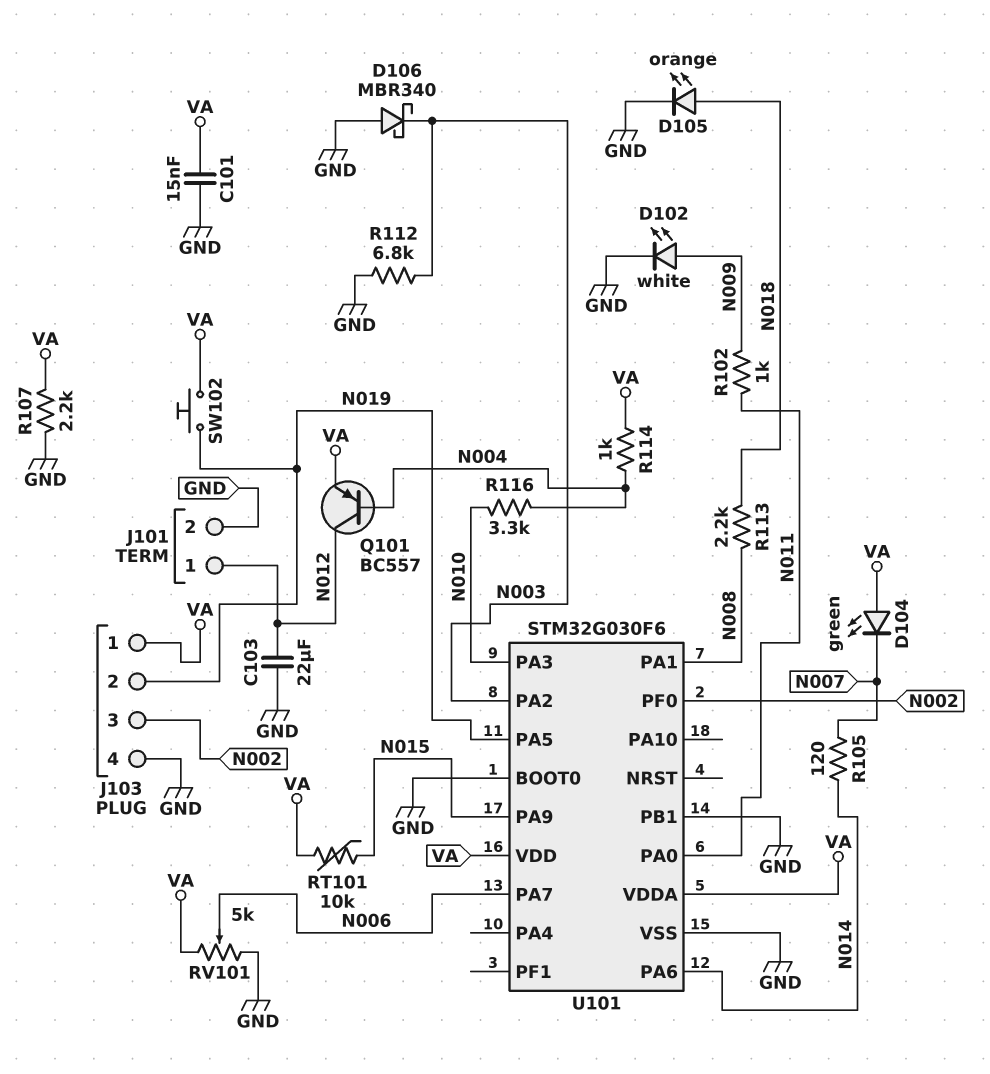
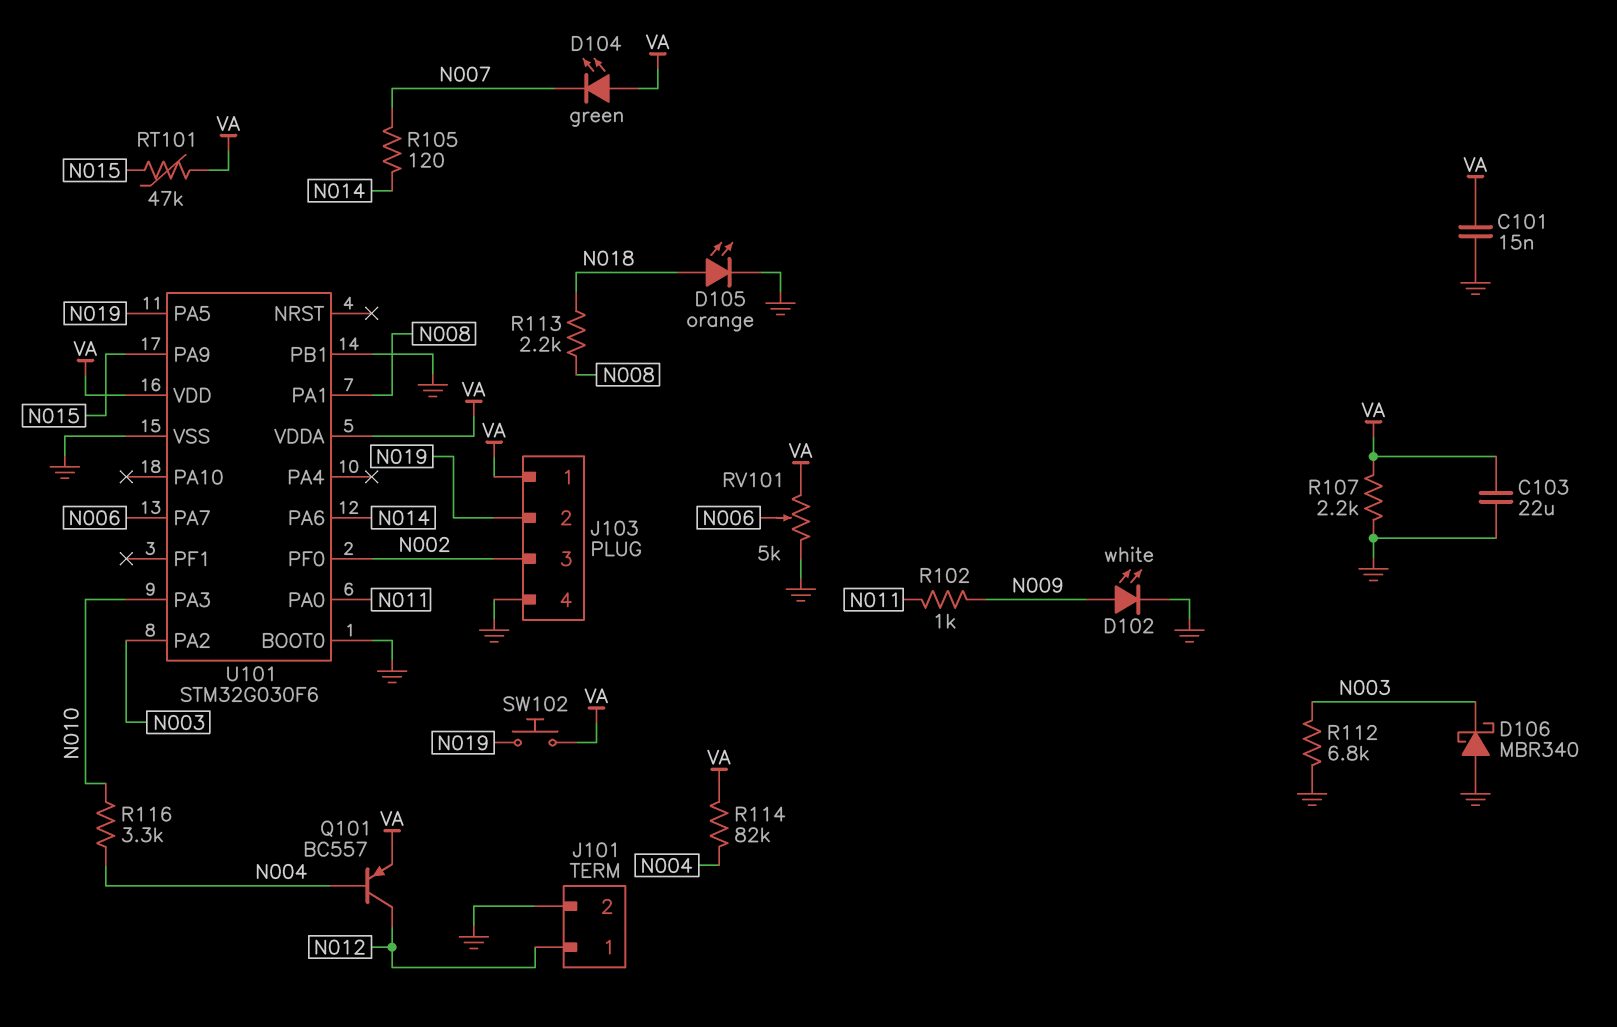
C103: 22uF (GND, N012) -> 22uF (GND, VA)
R114: 1k (N004, VA) -> 82k (N004, VA)
RT101: 10k (N015, VA) -> 47k (N015, VA)

